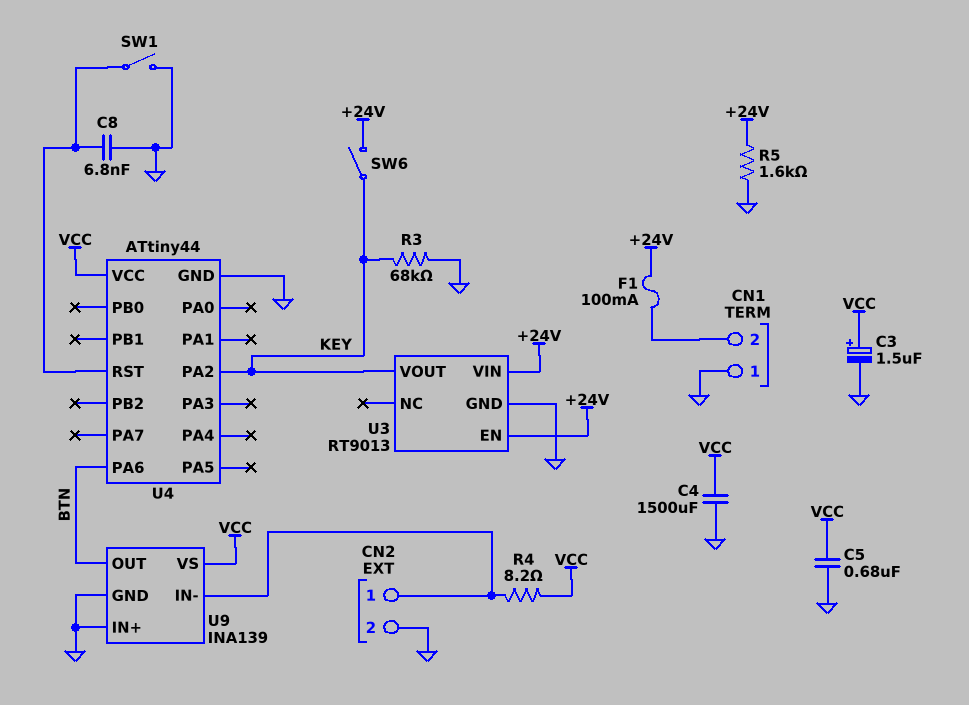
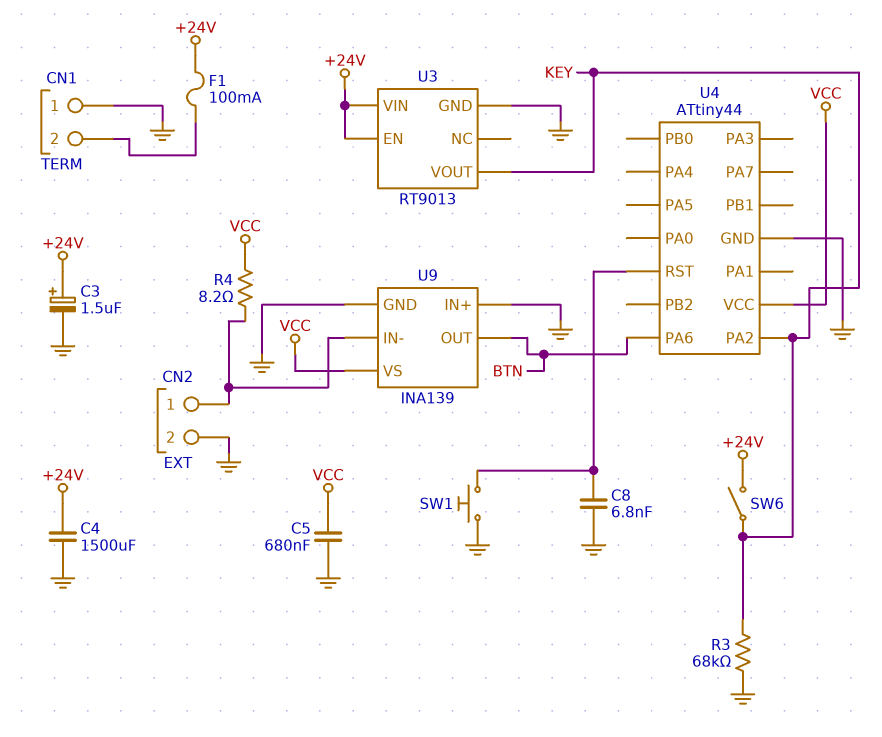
C3: 1.5uF (plus VCC, minus GND) -> 1.5uF (plus +24V, minus GND)
C4: 1500uF (GND, VCC) -> 1500uF (+24V, GND)
R5: 1.6k (+24V, GND) -> none
SW1: switch (GND, U4/RST) -> button (GND, U4/RST)

